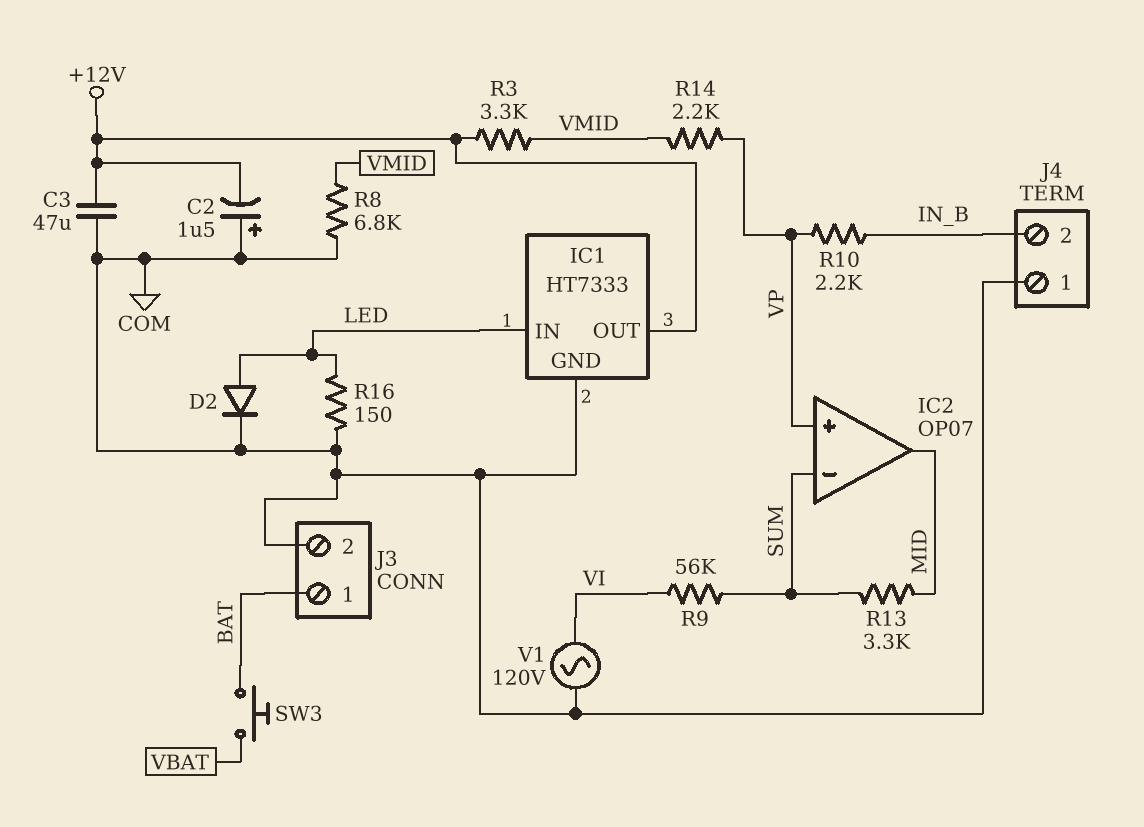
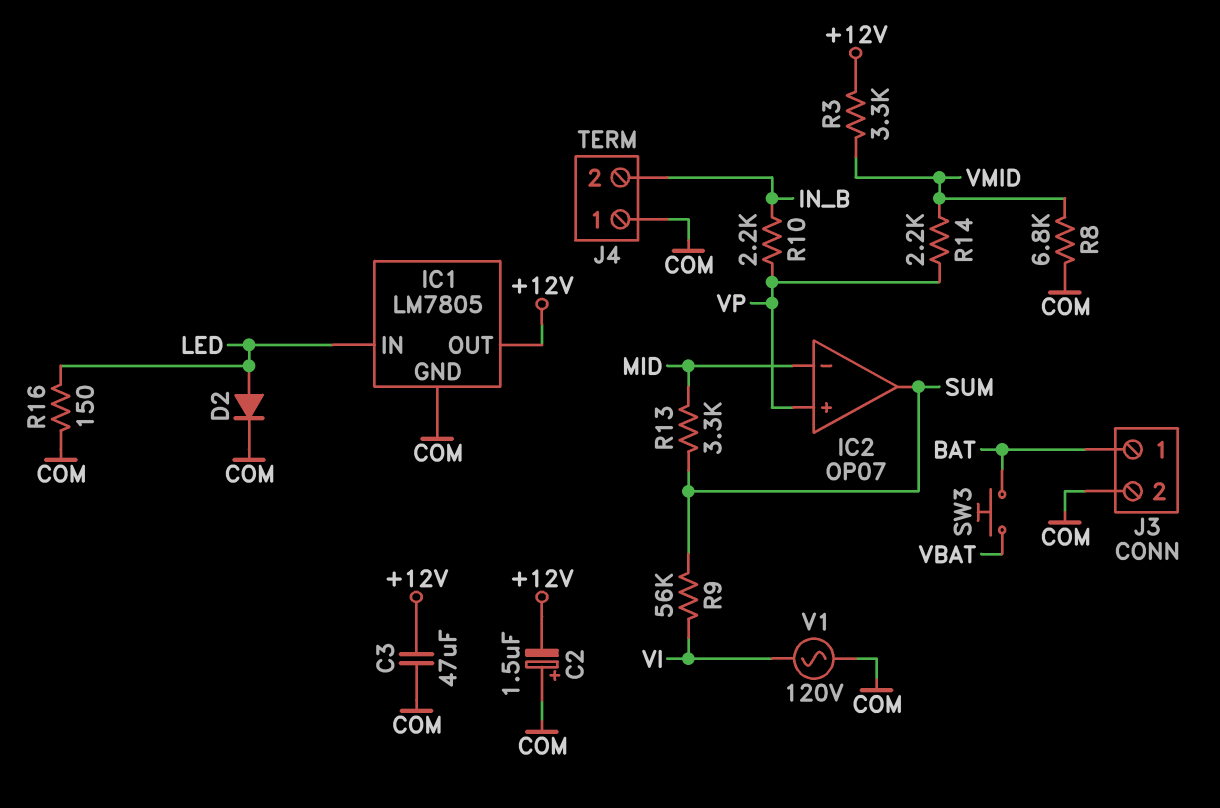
IC1: HT7333 -> LM7805
IC2 pin in-: SUM -> MID
IC2 pin out: MID -> SUM

